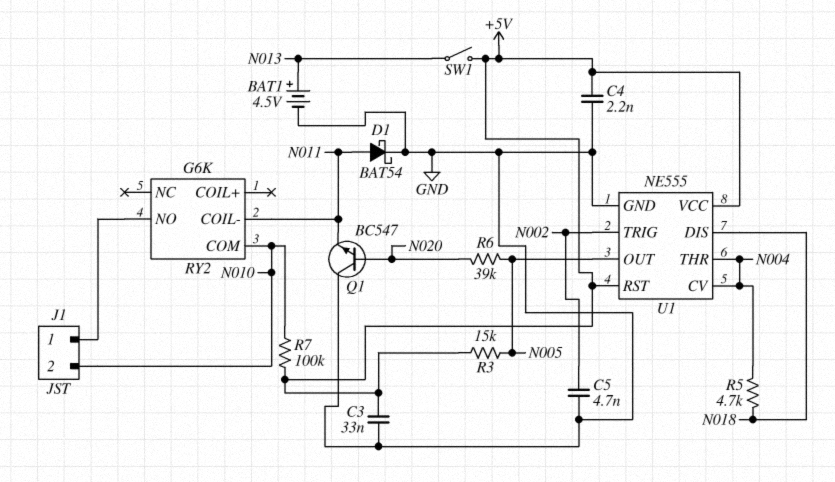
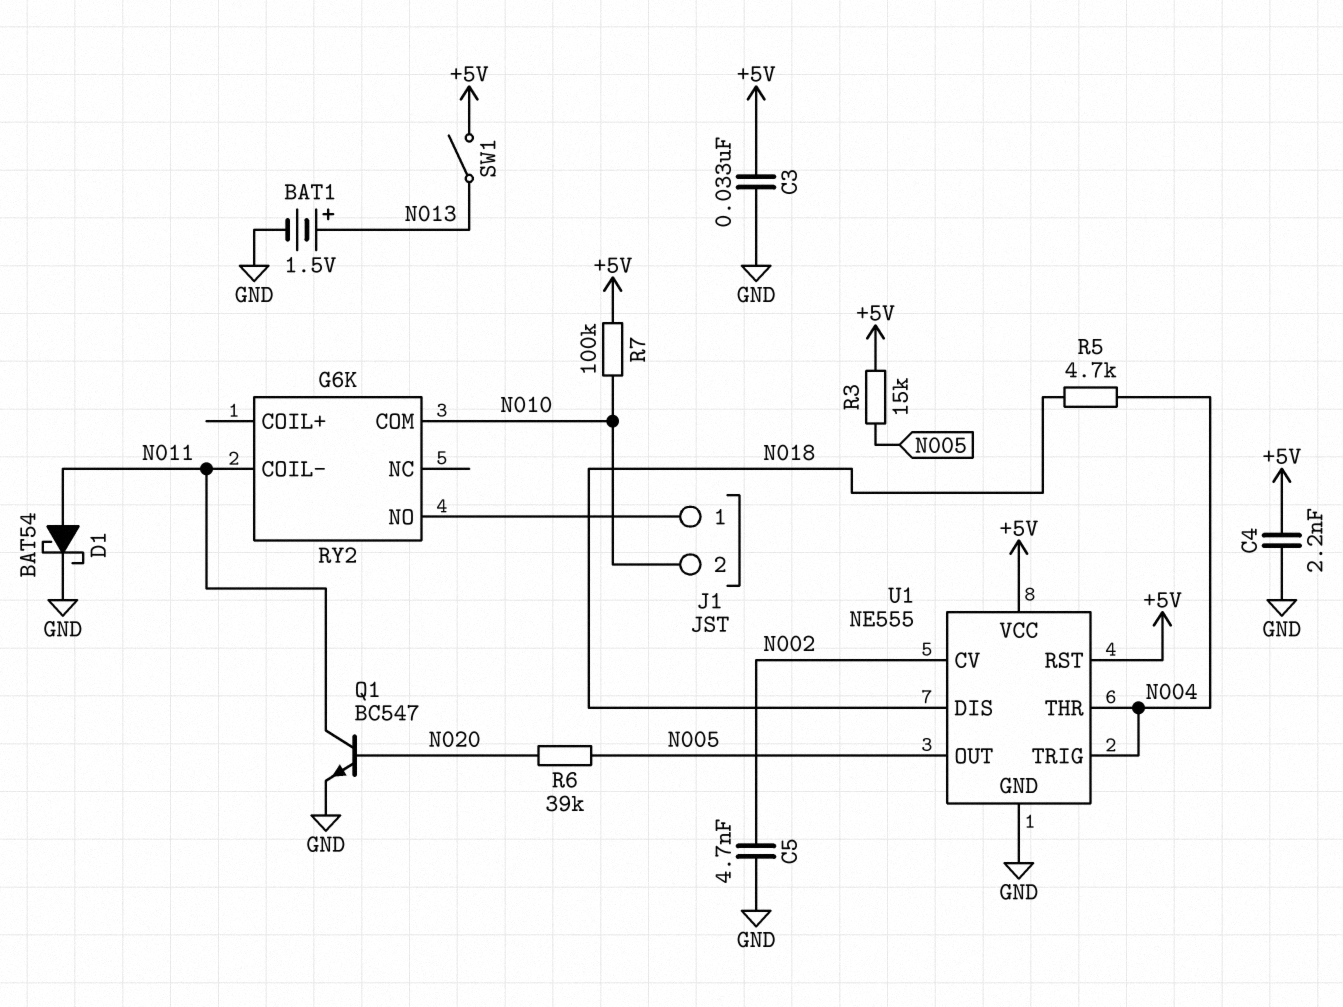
BAT1: 4.5V (plus N013, minus GND) -> 1.5V (plus N013, minus GND)
Q1: NPN BC547 (B N020, C GND, E N011) -> NPN BC547 (B N020, C N011, E GND)
U1 pin CV: N004 -> N002
U1 pin TRIG: N002 -> N004

